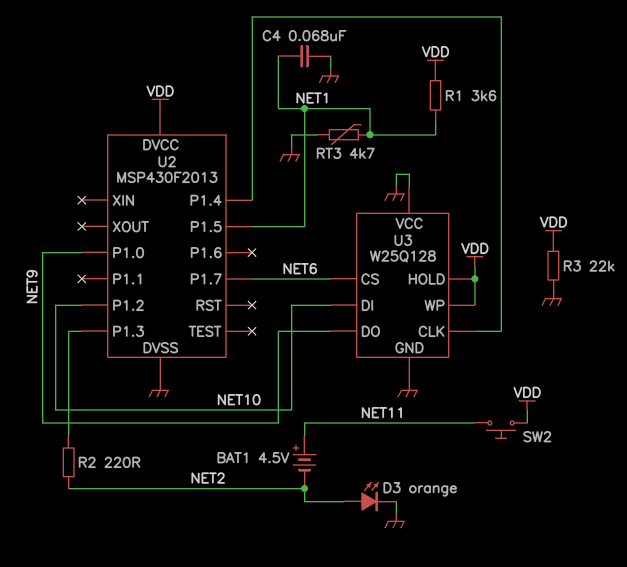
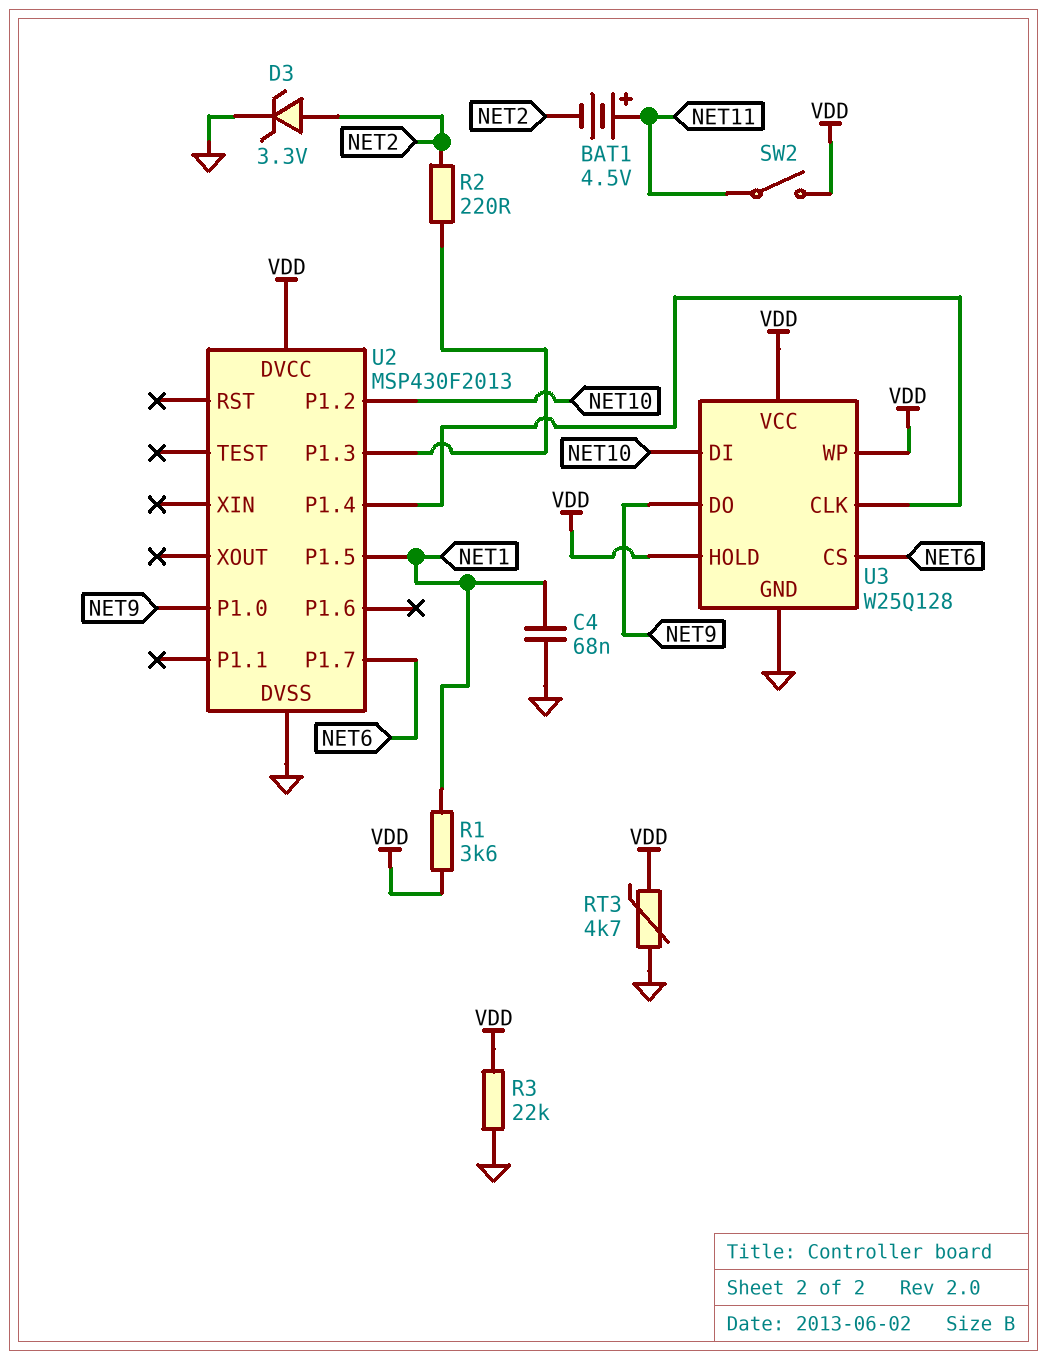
D3: LED orange (A NET2, K GND) -> zener 3.3V (A NET2, K GND)
RT3: 4.7k (GND, NET1) -> 4.7k (GND, VDD)
SW2: button (NET11, VDD) -> switch (NET11, VDD)
U3 pin VCC: GND -> VDD

